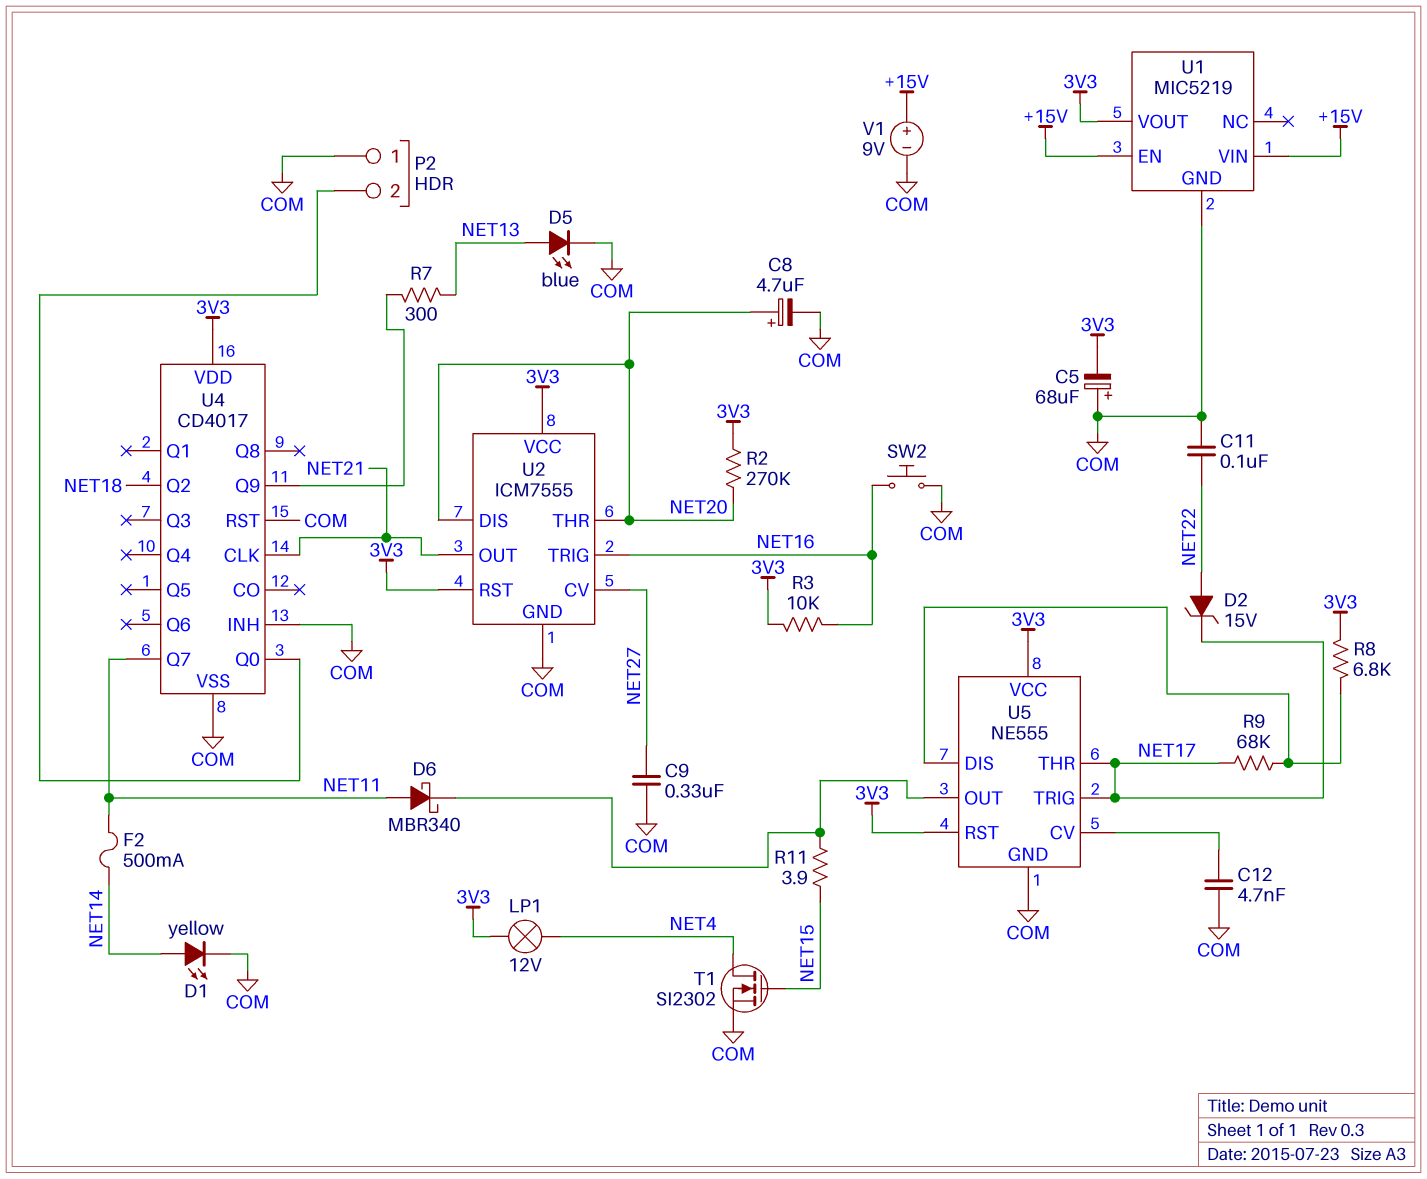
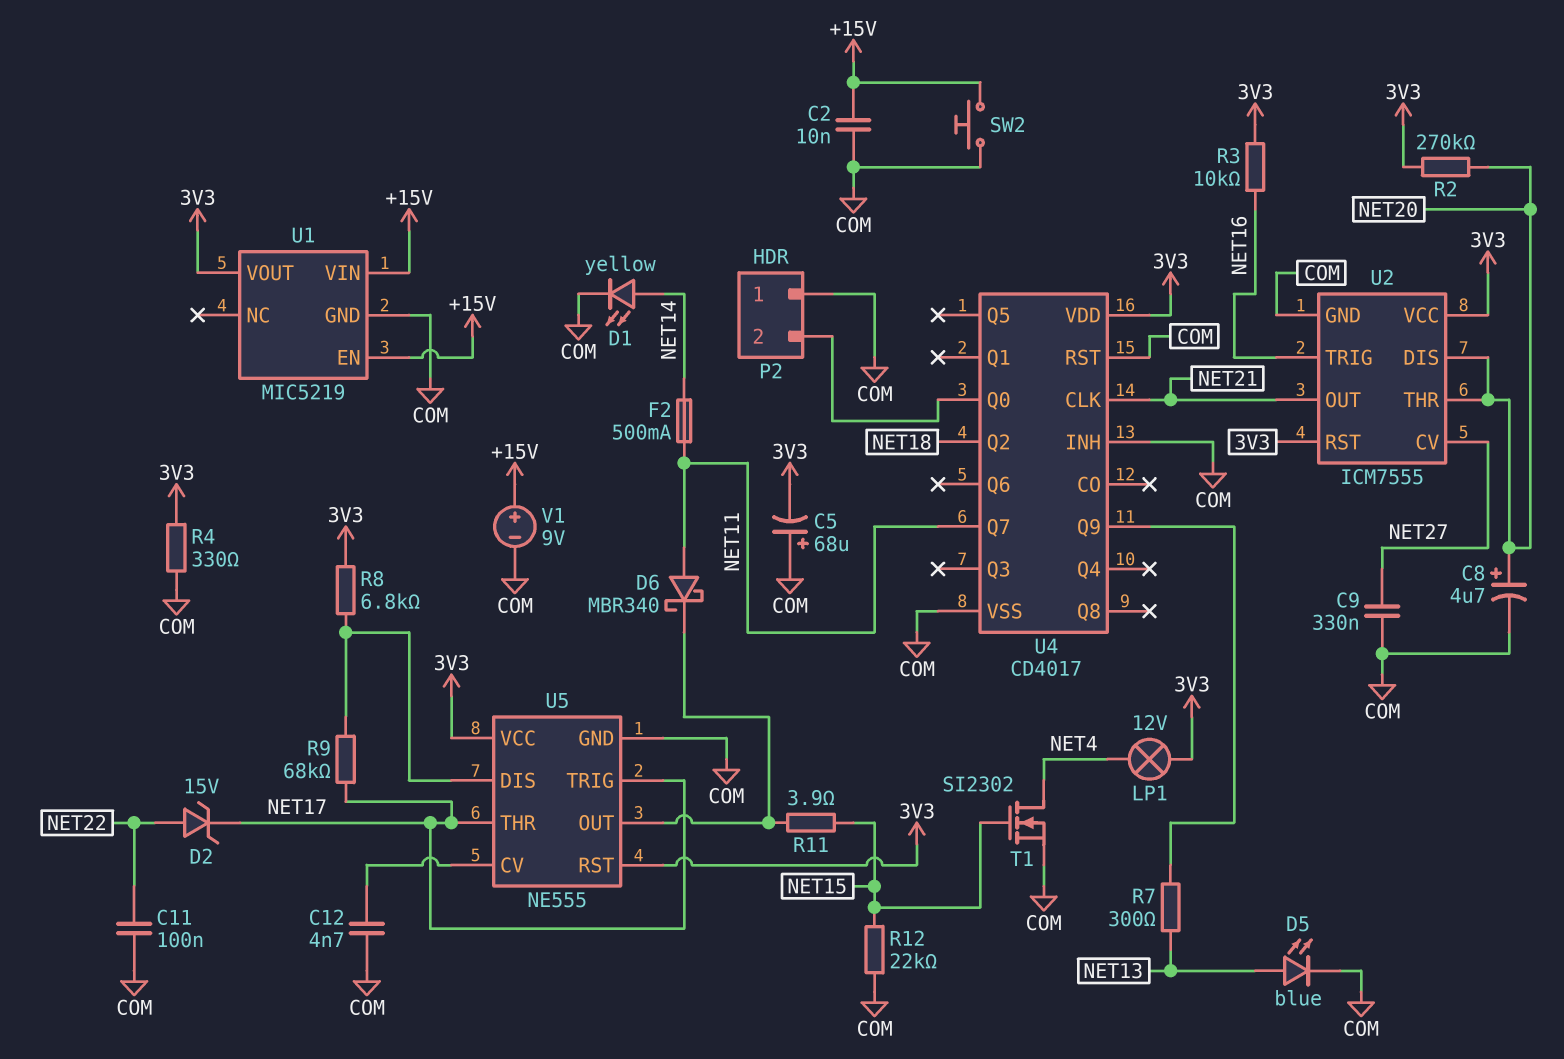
C2: none -> 10nF (+15V, COM)
R4: none -> 330 (3V3, COM)
R12: none -> 22k (COM, NET15)
SW2: button (COM, NET16) -> button (+15V, COM)

